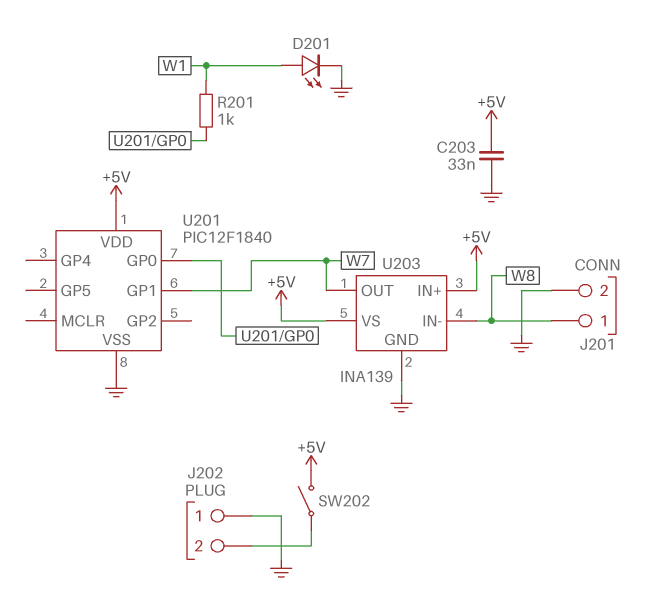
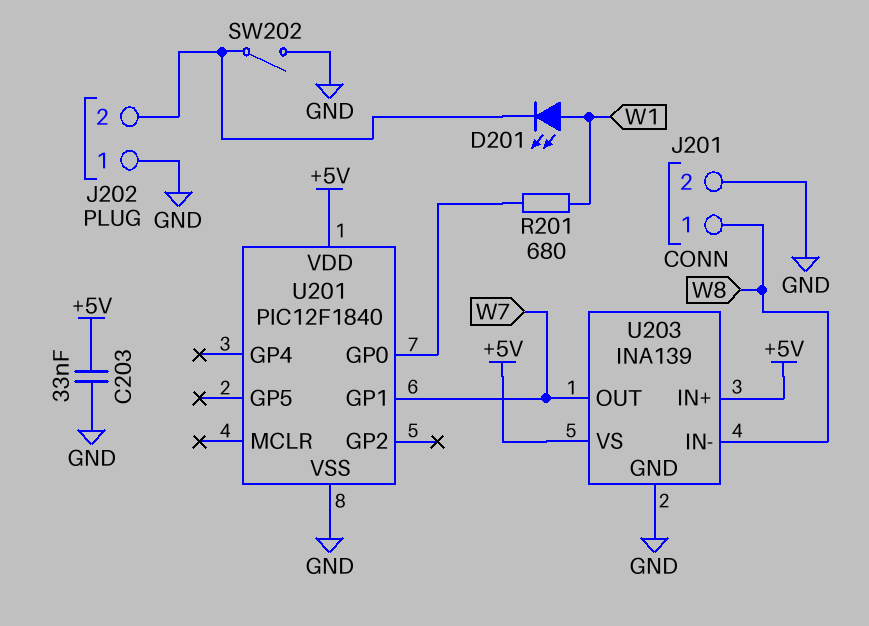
D201: LED (A W1, K GND) -> LED (A W1, K J202/2)
R201: 1k (U201/GP0, W1) -> 680 (U201/GP0, W1)
SW202: switch (+5V, J202/2) -> switch (GND, J202/2)

